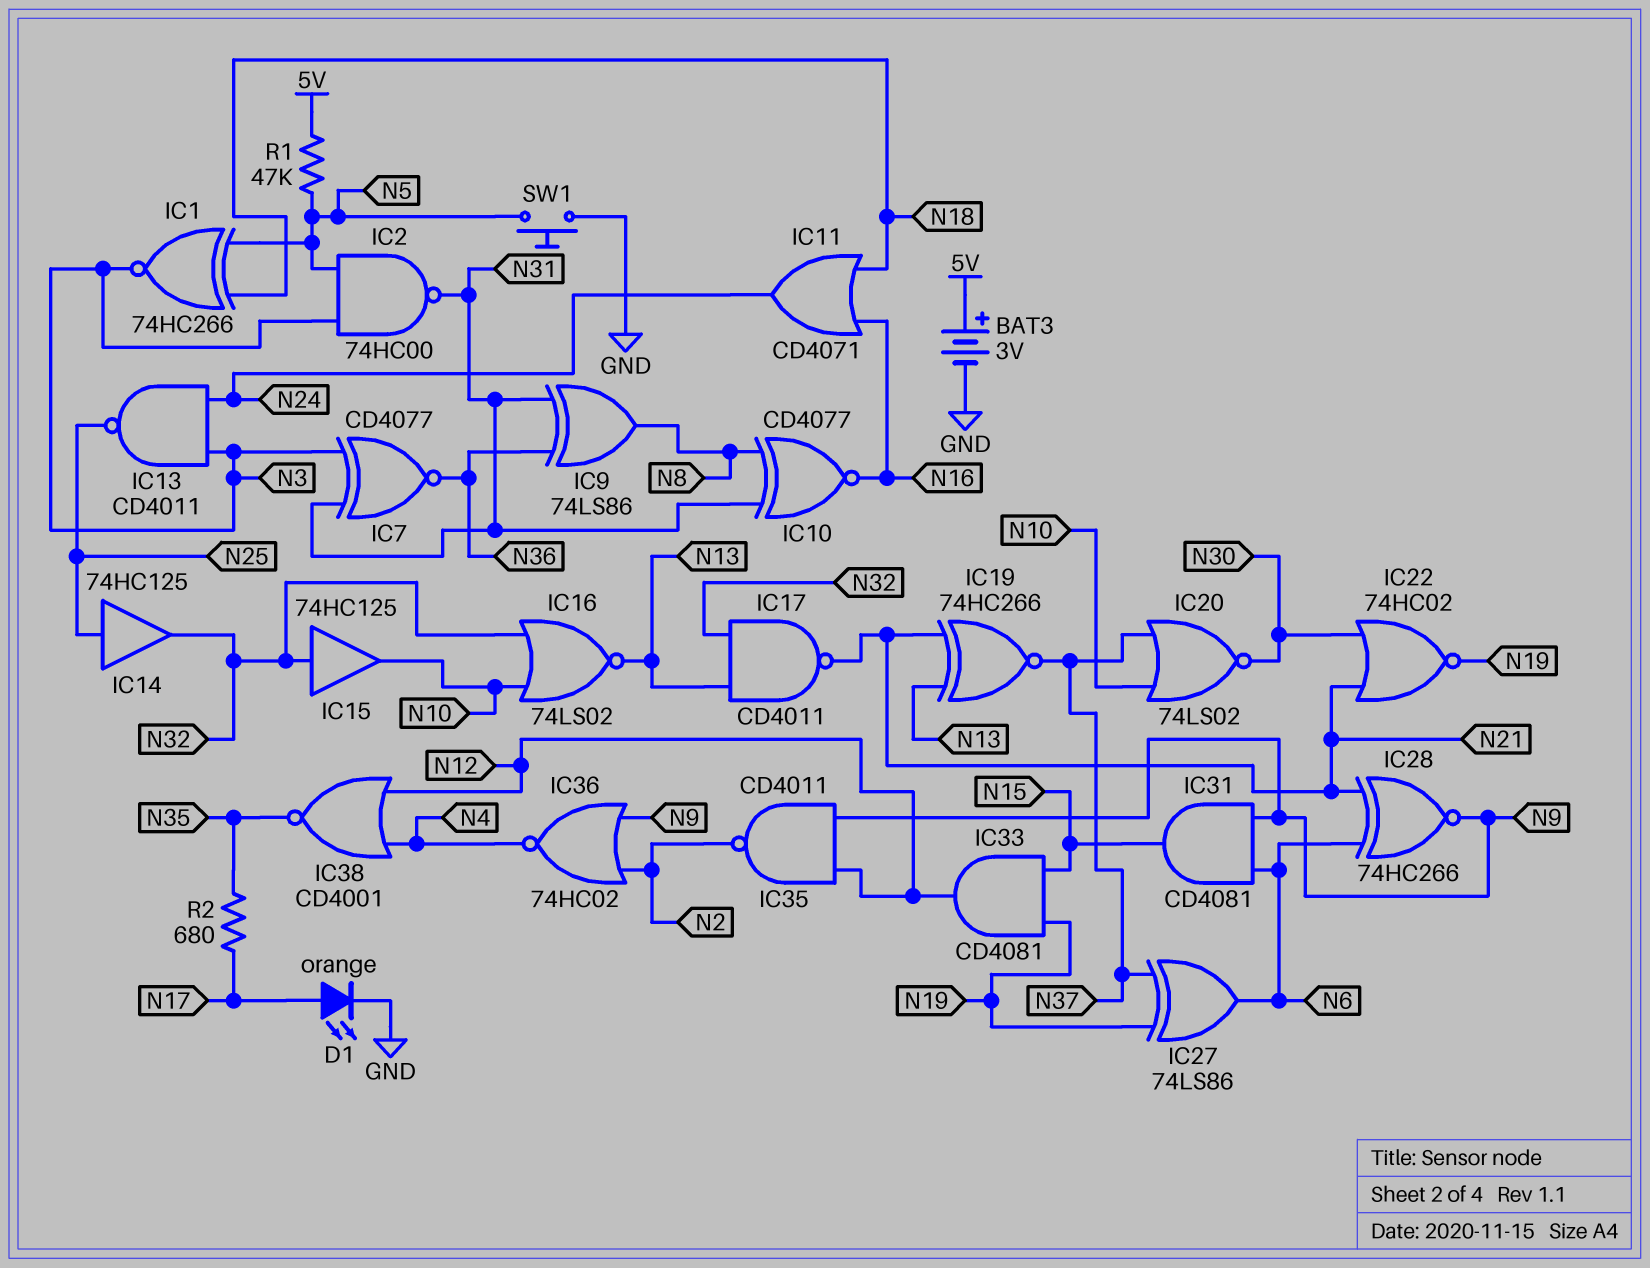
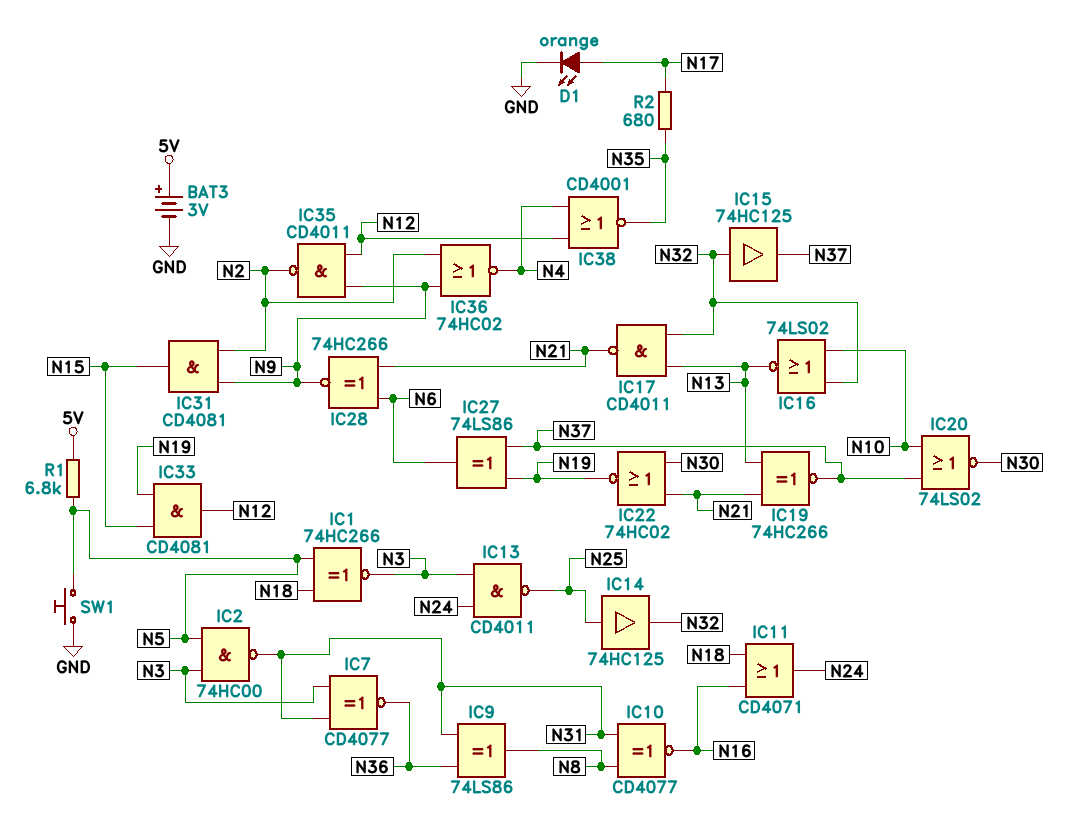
IC15: buffer 74HC125 (in N32, out N10) -> buffer 74HC125 (in N32, out N37)
IC31: AND CD4081 (in N6, in N9, out N15) -> AND CD4081 (in N2, in N9, out N15)
R1: 47k (5V, N5) -> 6.8k (5V, N5)

